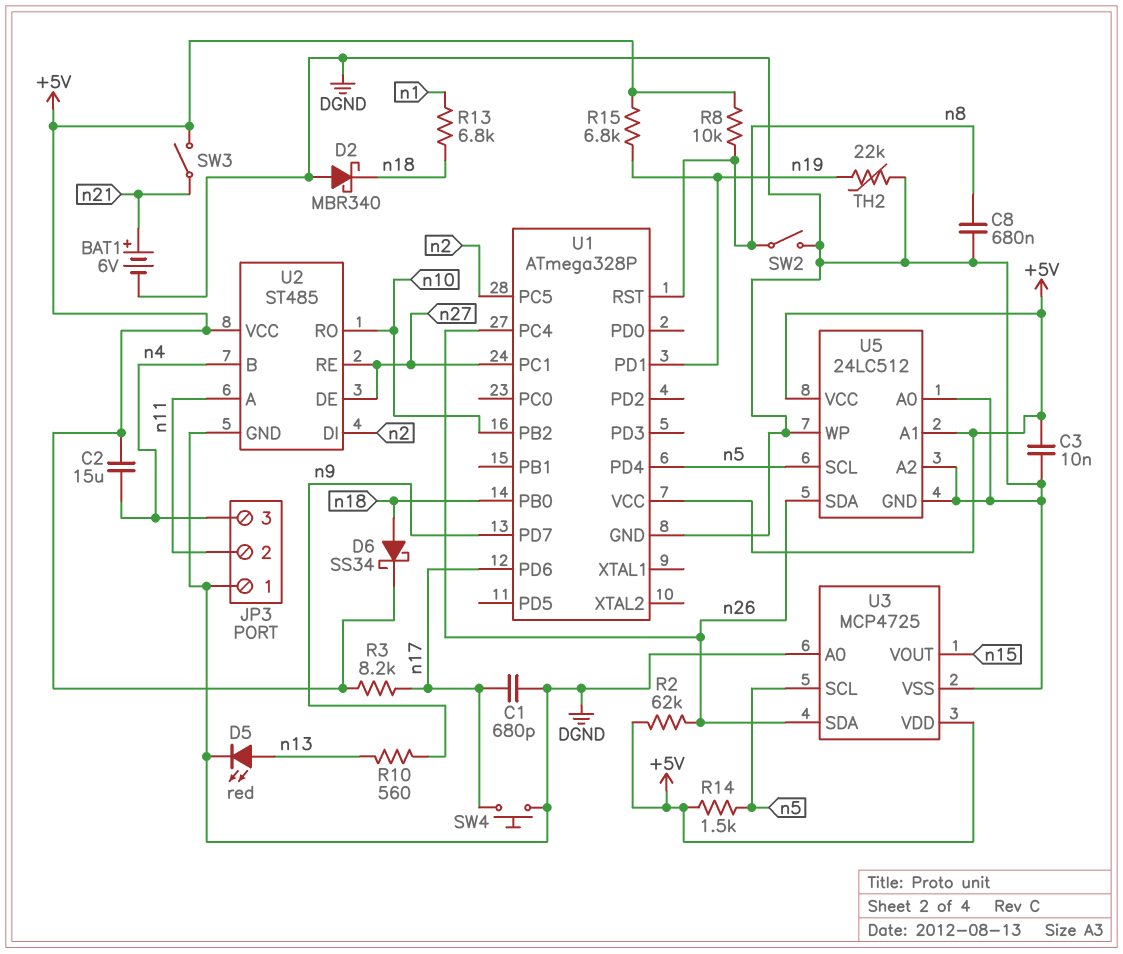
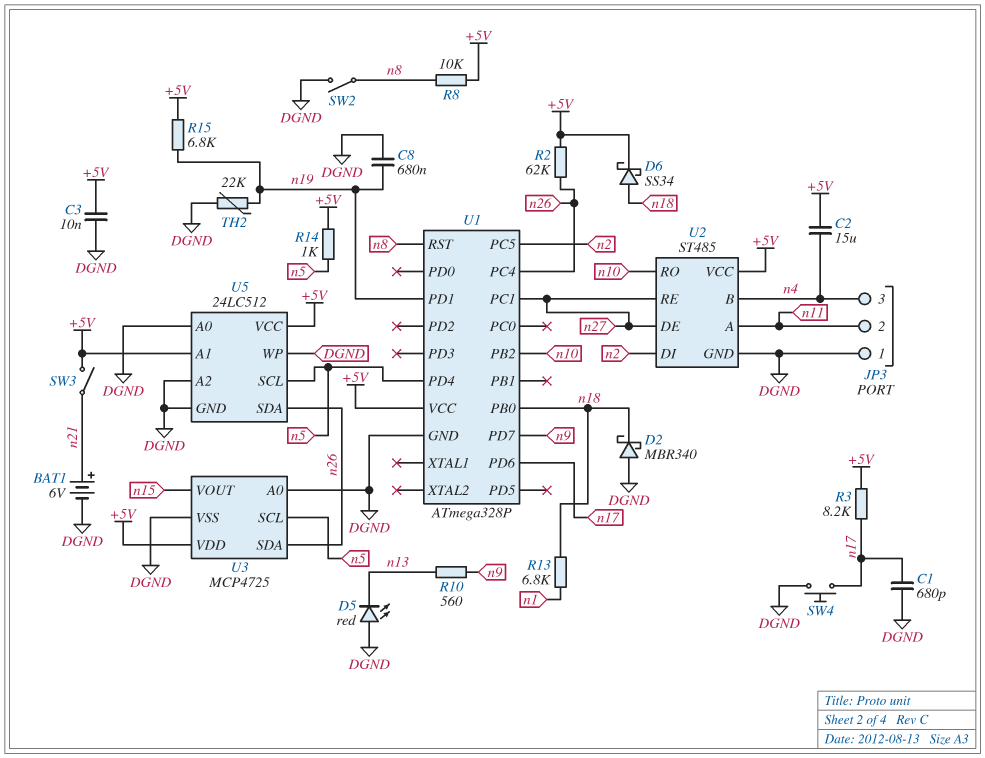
C8: 680nF (DGND, n8) -> 680nF (DGND, n19)
D5: LED red (A n13, K DGND) -> LED red (A DGND, K n13)
R14: 1.5k (+5V, n5) -> 1k (+5V, n5)

